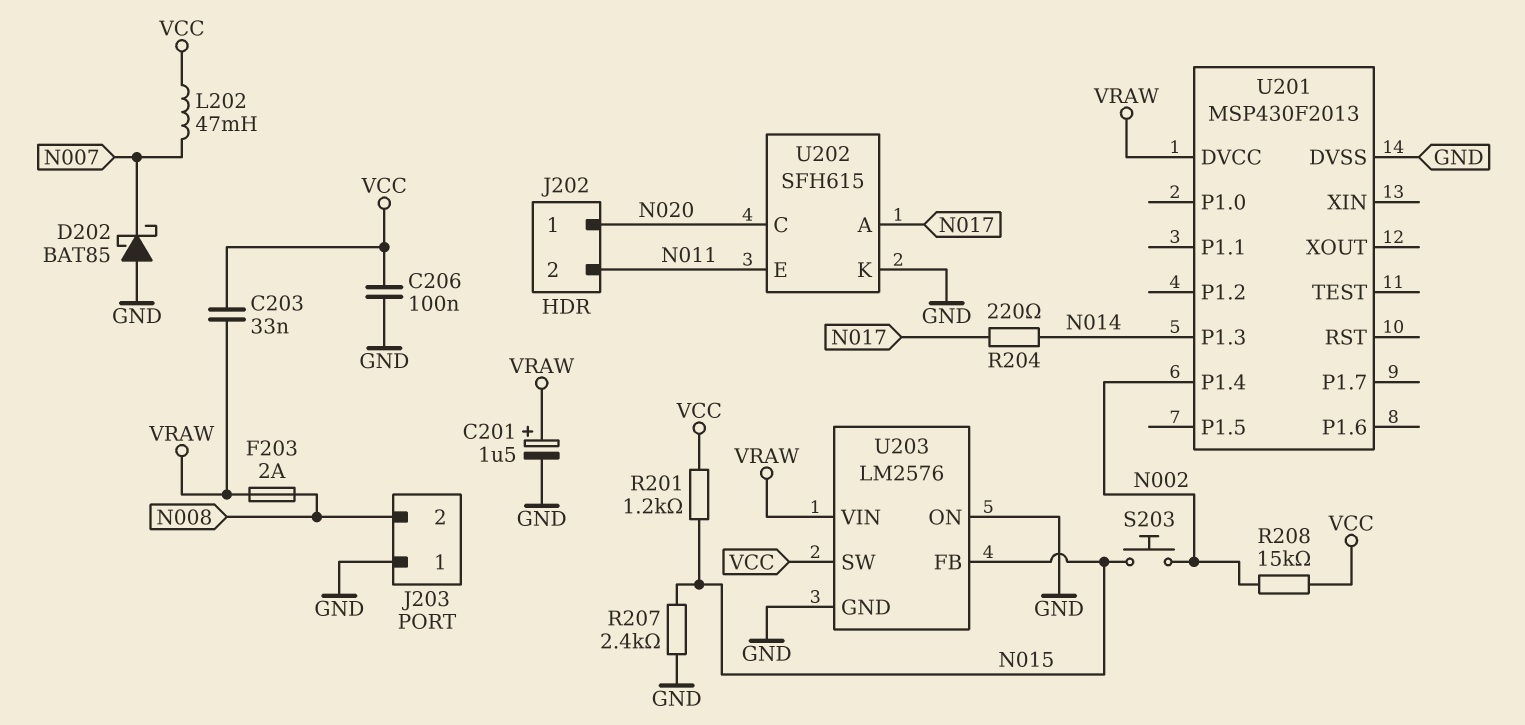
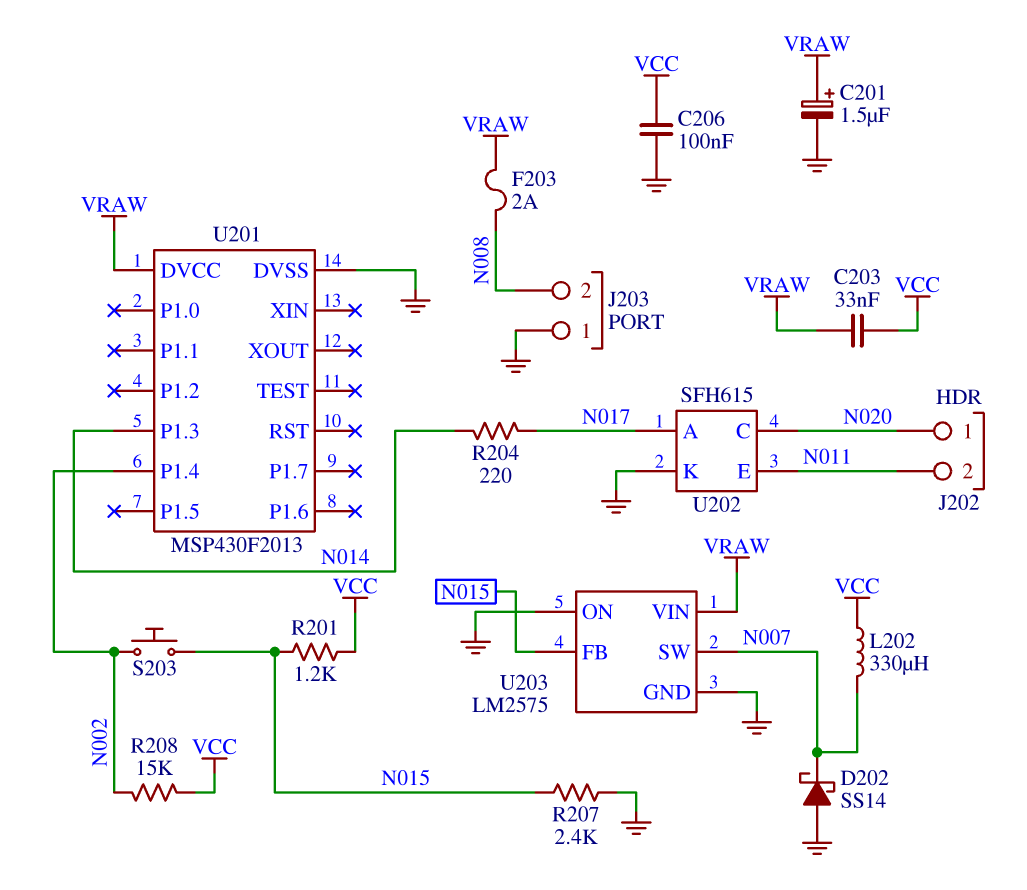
D202: schottky BAT85 (A GND, K N007) -> schottky SS14 (A GND, K N007)
L202: 47mH (N007, VCC) -> 330uH (N007, VCC)
U203: LM2576 -> LM2575
U203 pin SW: VCC -> N007

